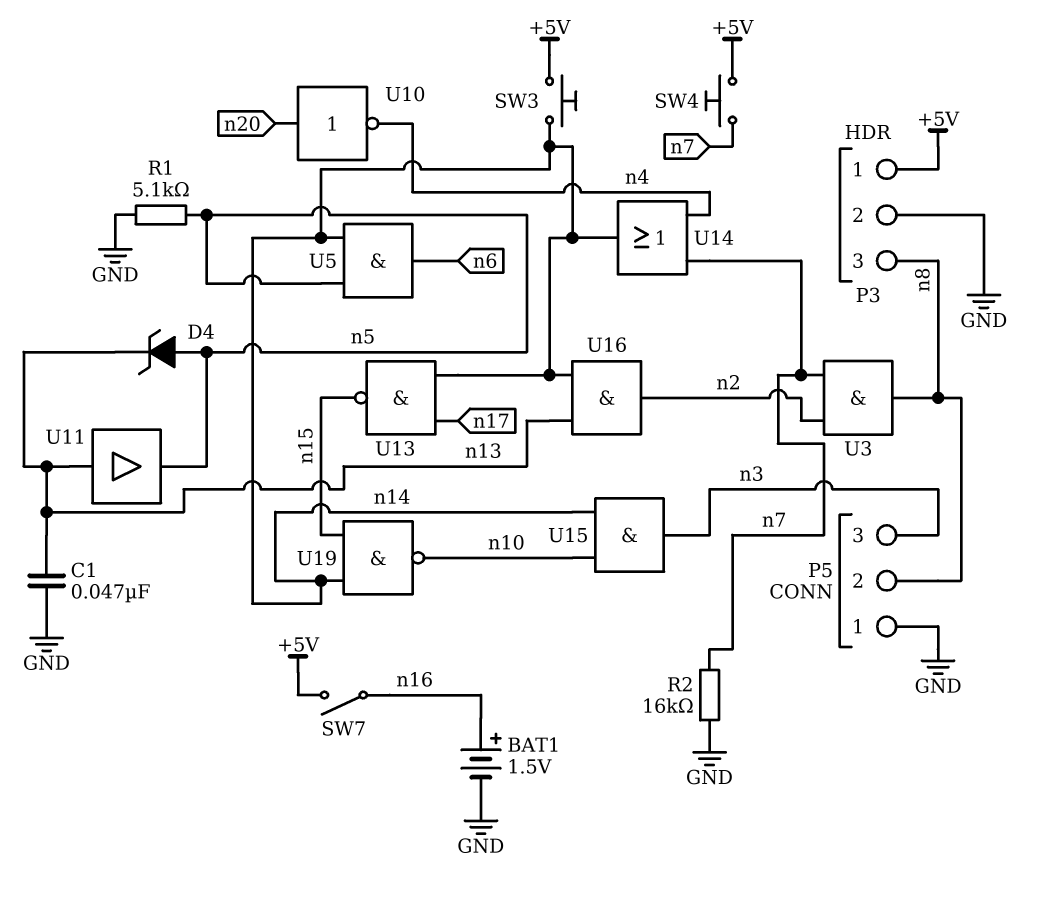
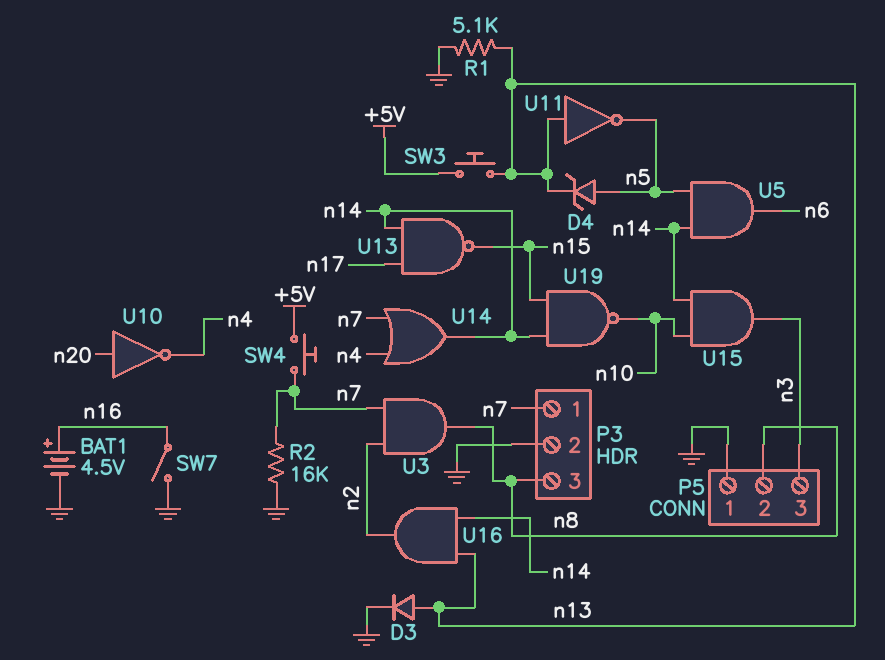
BAT1: 1.5V (plus n16, minus GND) -> 4.5V (plus n16, minus GND)
C1: 47nF (GND, n13) -> none
D3: none -> diode (A n13, K GND)
P3 pin 1: +5V -> n7
R1: 5.1k (GND, n5) -> 5.1k (GND, n13)
SW3: button (+5V, n14) -> button (+5V, n13)
SW7: switch (+5V, n16) -> switch (GND, n16)
U11: buffer (in n13, out n5) -> NOT (in n13, out n5)

